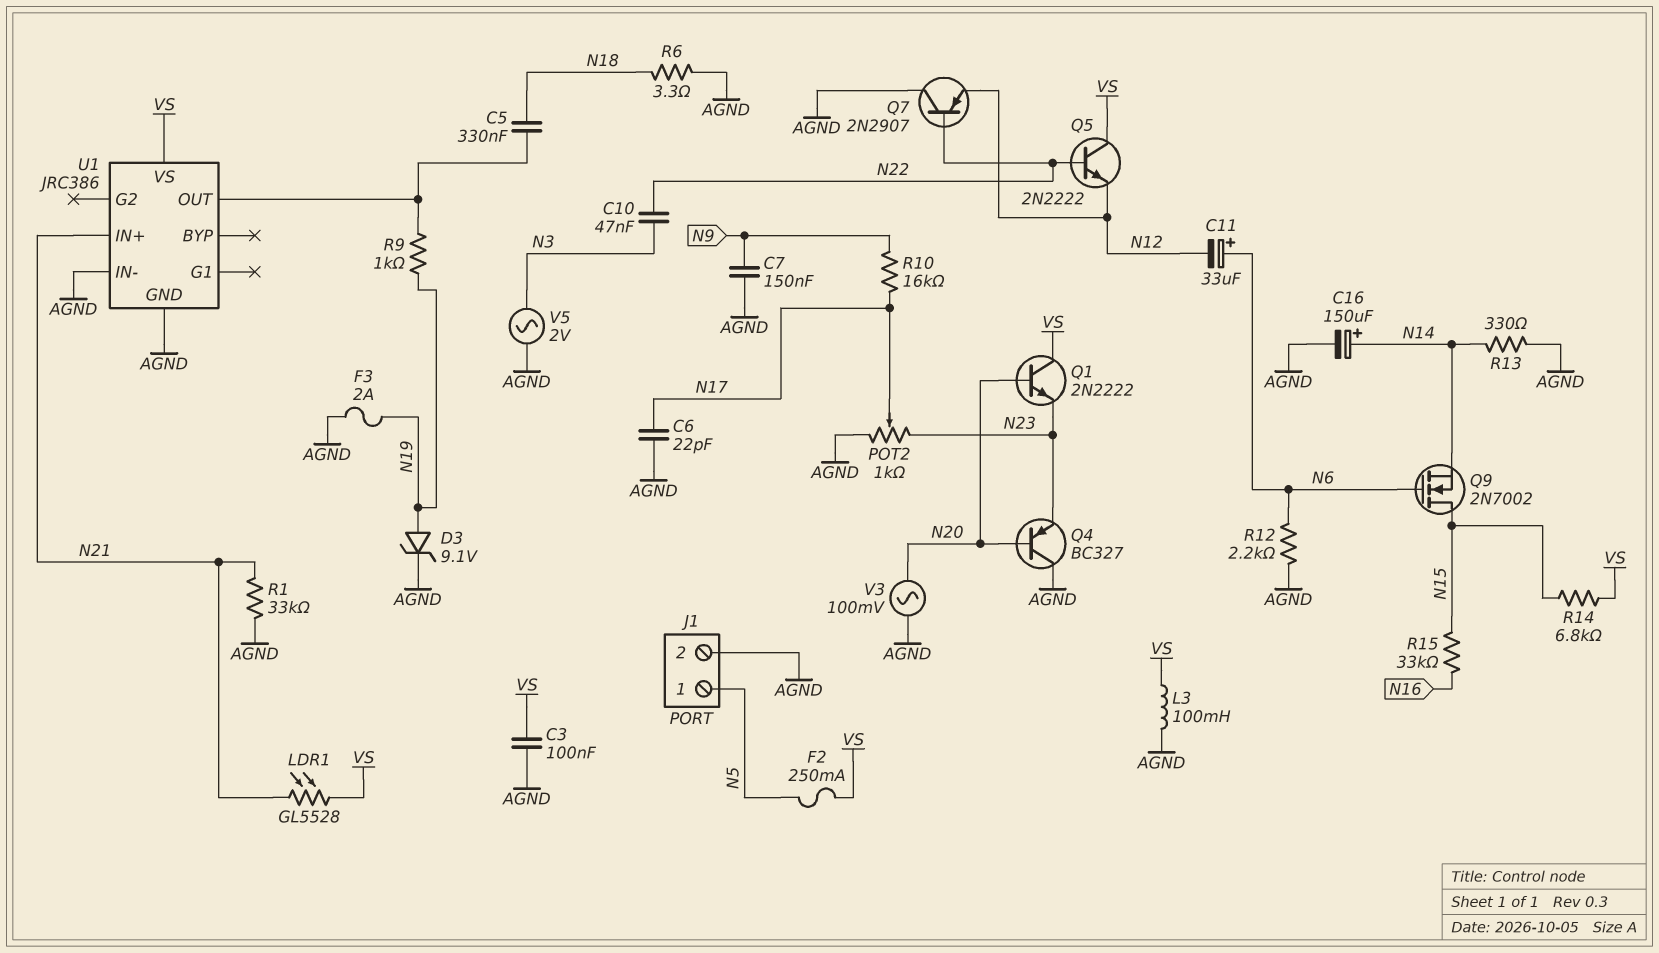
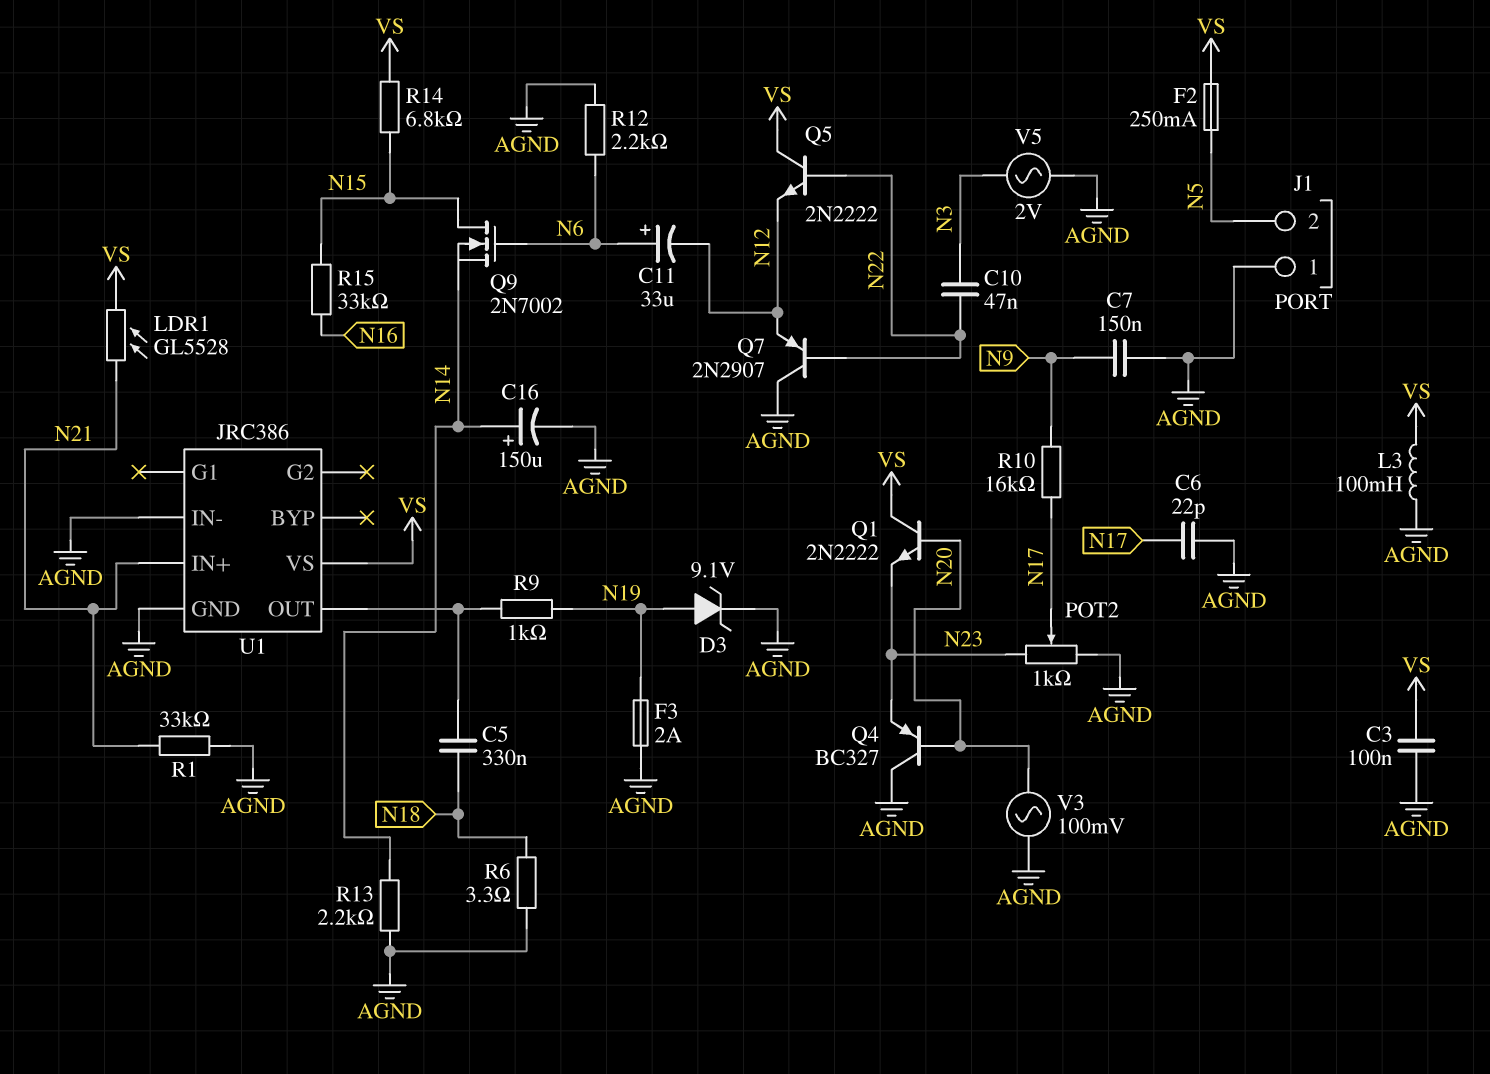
J1 pin 1: N5 -> AGND
J1 pin 2: AGND -> N5
R13: 330 (AGND, N14) -> 2.2k (AGND, N14)

